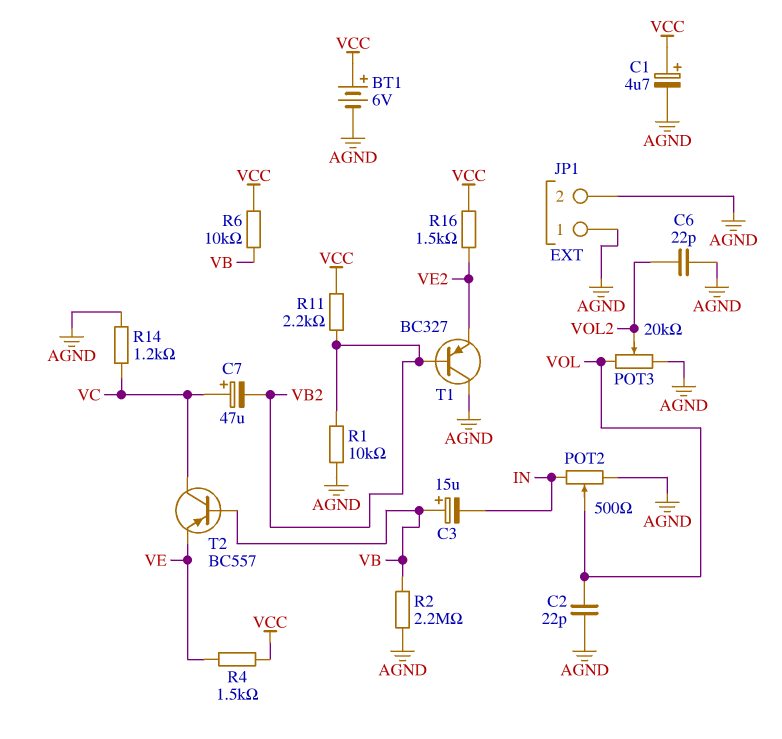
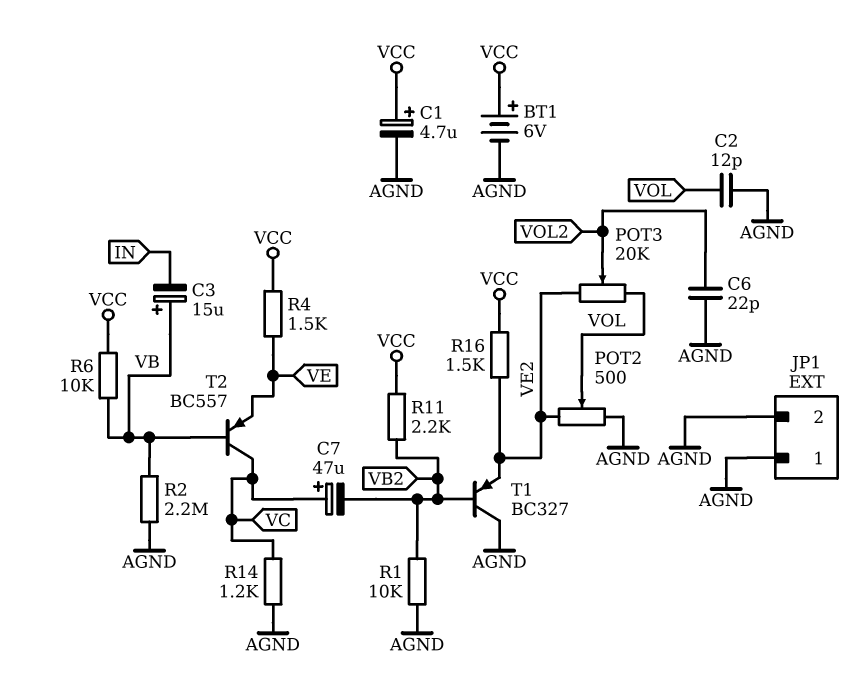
C2: 22pF (AGND, VOL) -> 12pF (AGND, VOL)
POT2: 500 (AGND, IN, wiper VOL) -> 500 (AGND, VE2, wiper VOL)
POT3: 20k (AGND, VOL, wiper VOL2) -> 20k (VE2, VOL, wiper VOL2)

